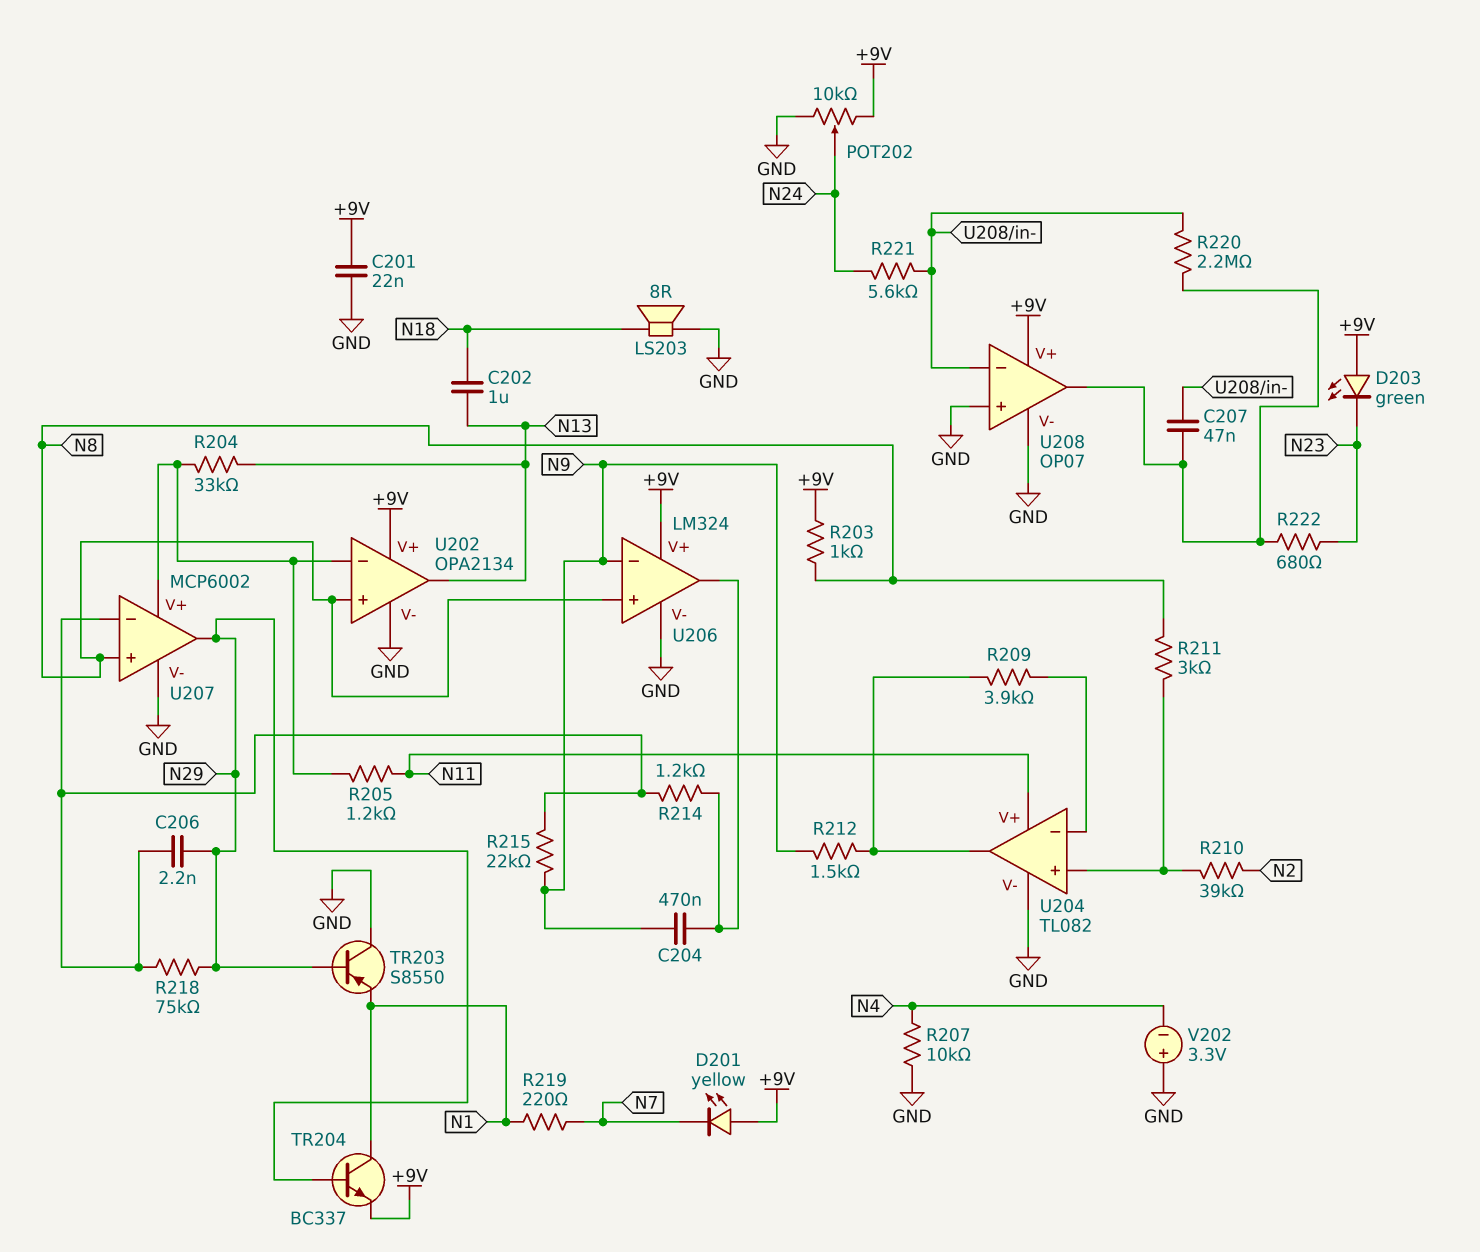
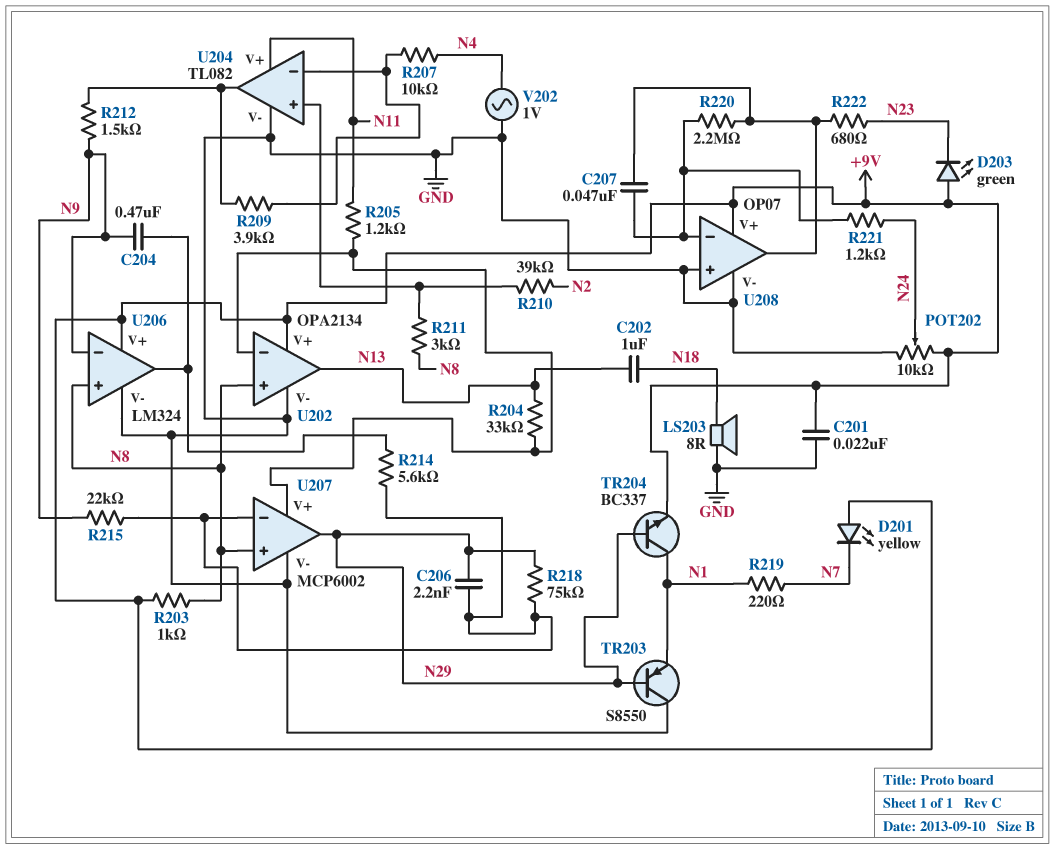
R207: 10k (GND, N4) -> 10k (N4, U204/in-)
R214: 1.2k (U206/out, U207/in-) -> 5.6k (U206/out, U207/in-)
R221: 5.6k (N24, U208/in-) -> 1.2k (N24, U208/in-)
V202: 3.3V (plus GND, minus N4) -> AC 1V (GND, N4)

